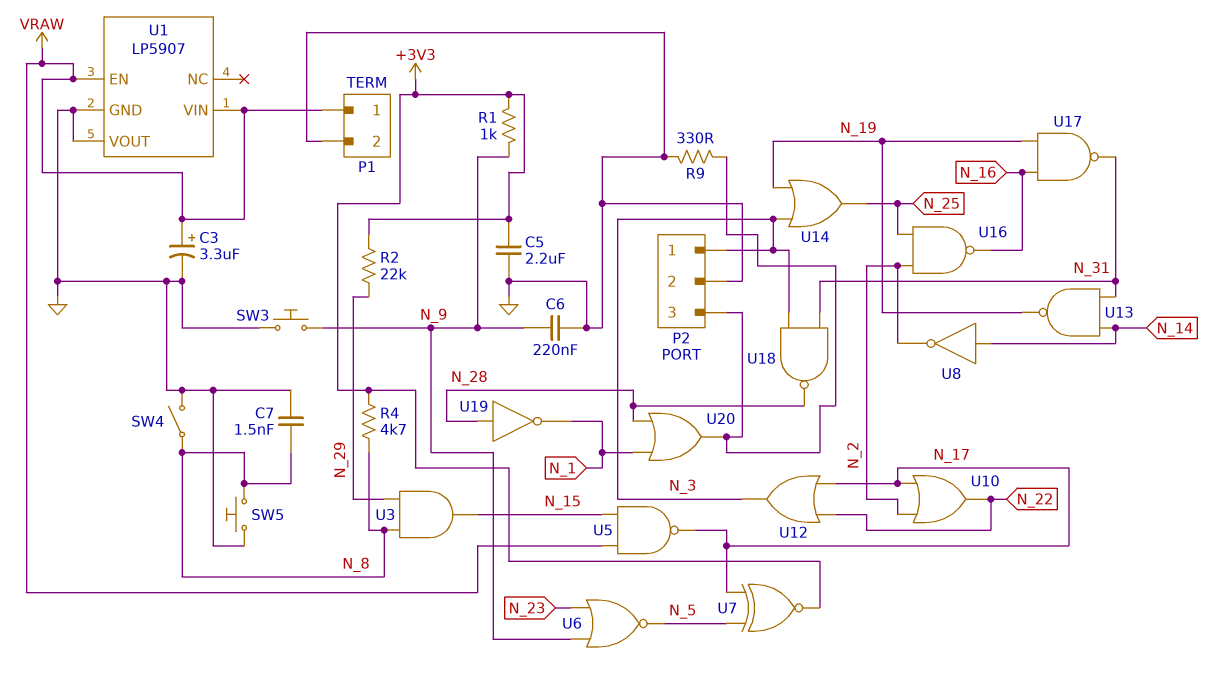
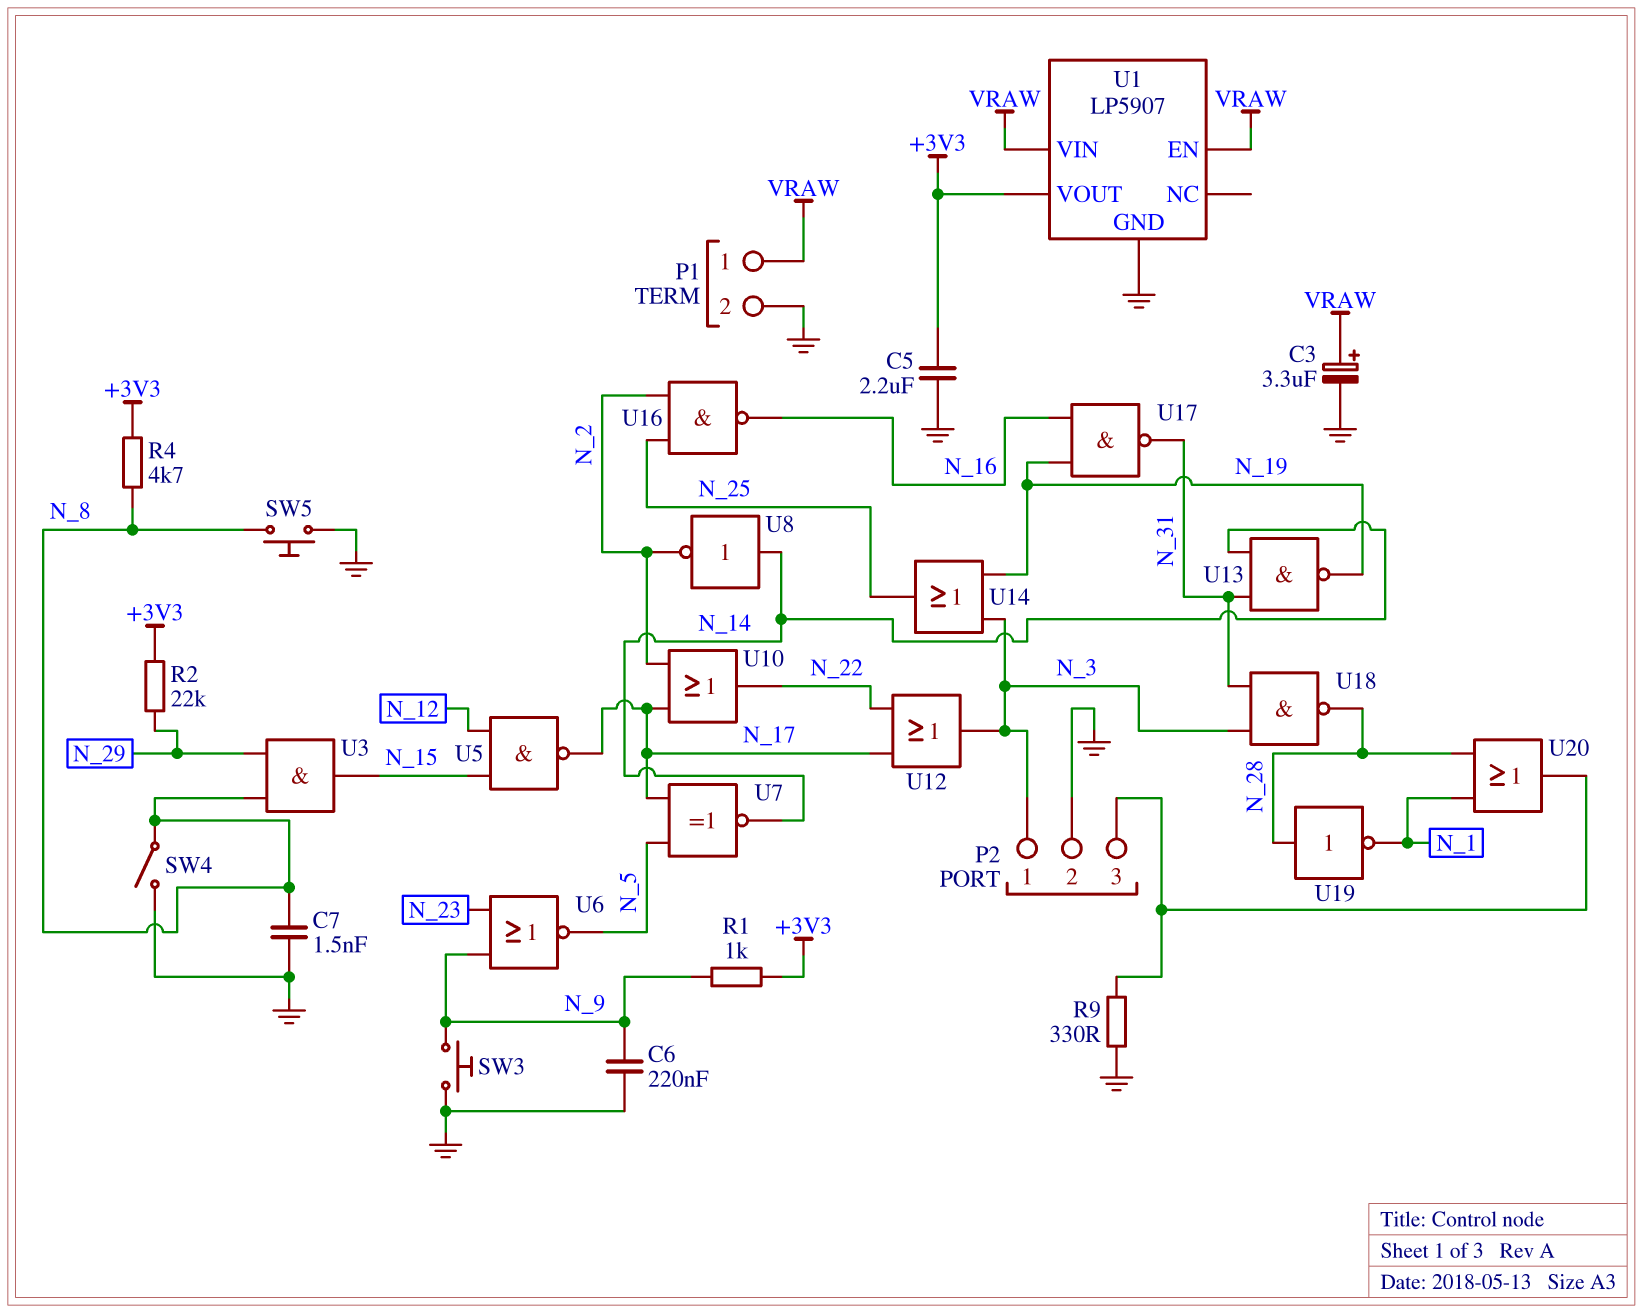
U1 pin VOUT: GND -> +3V3
U5: NAND (in N_15, in VRAW, out N_17) -> NAND (in N_12, in N_15, out N_17)
U7: XNOR (in N_5, in N_17, out +3V3) -> XNOR (in N_5, in N_17, out N_14)

